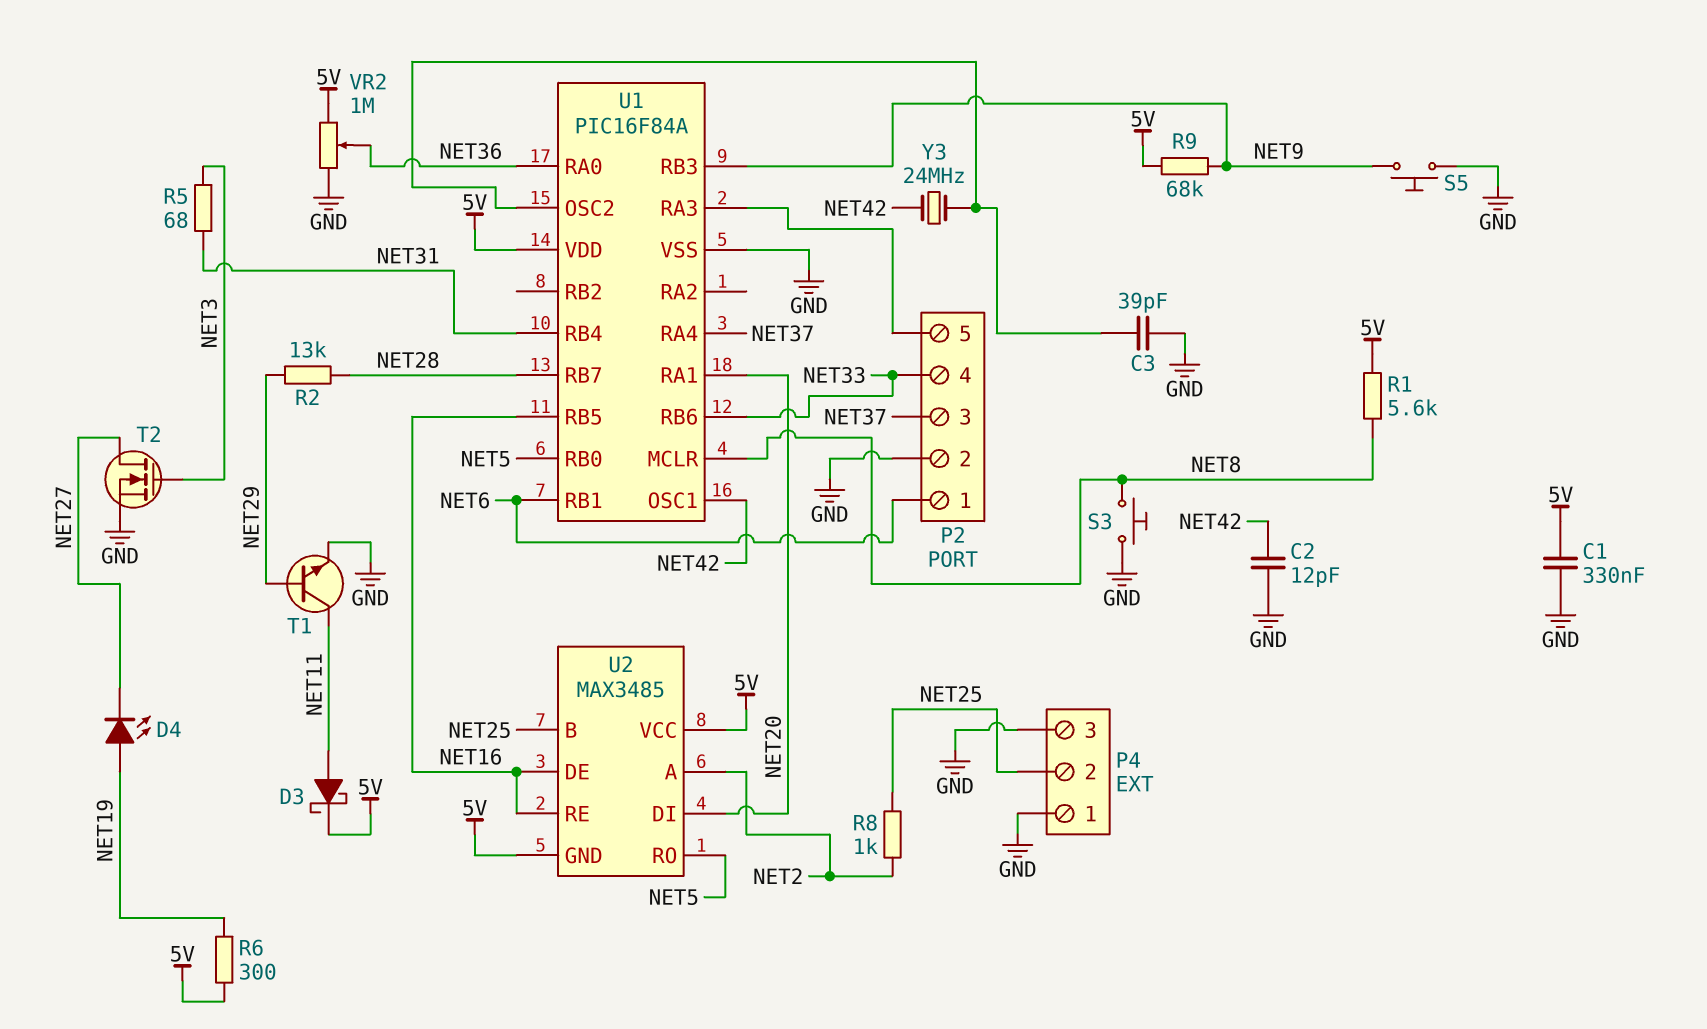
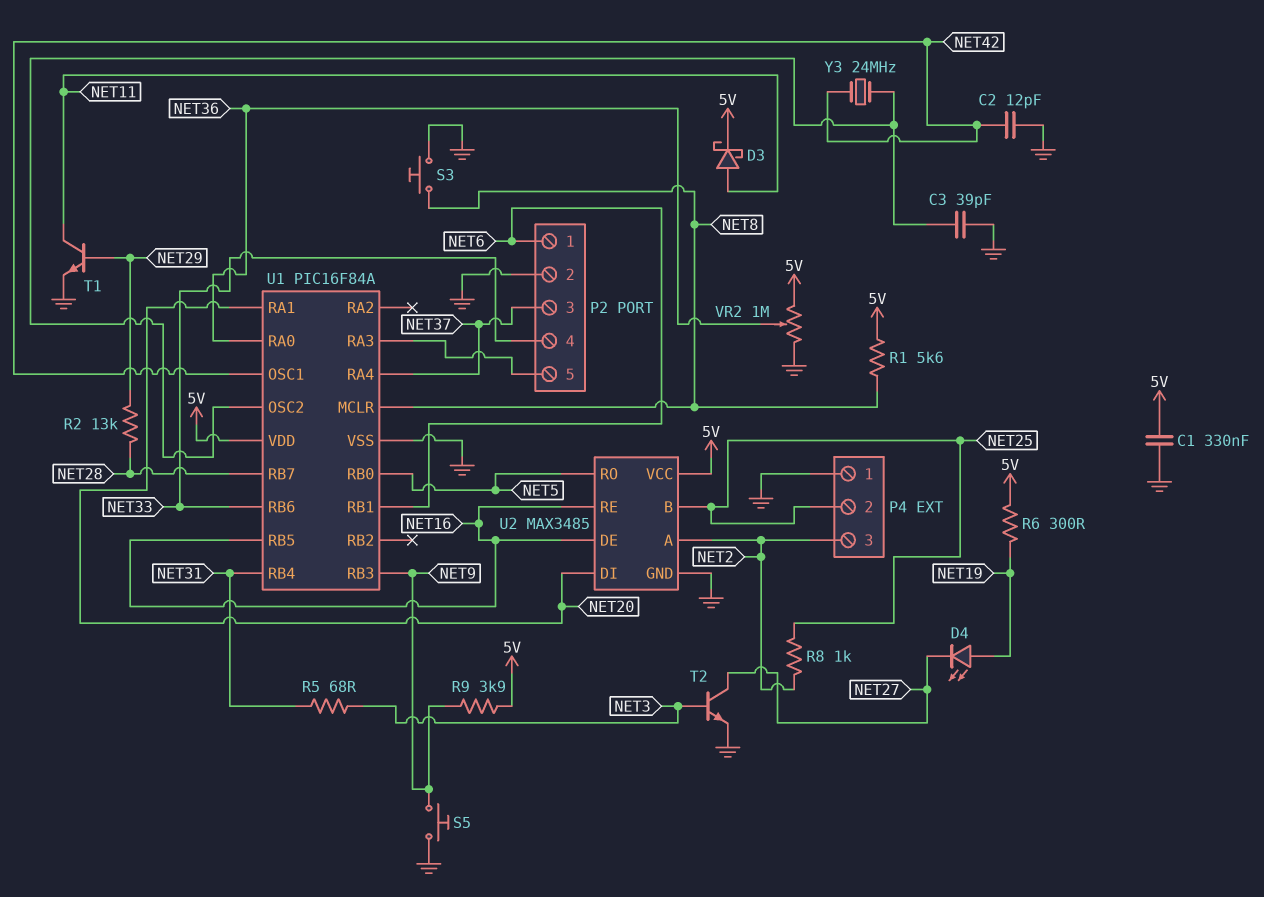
P4 pin 3: GND -> NET2
R9: 68k (5V, NET9) -> 3.9k (5V, NET9)
T2: NMOS (G NET3, D NET27, S GND) -> NPN (B NET3, C NET27, E GND)
U2 pin GND: 5V -> GND

